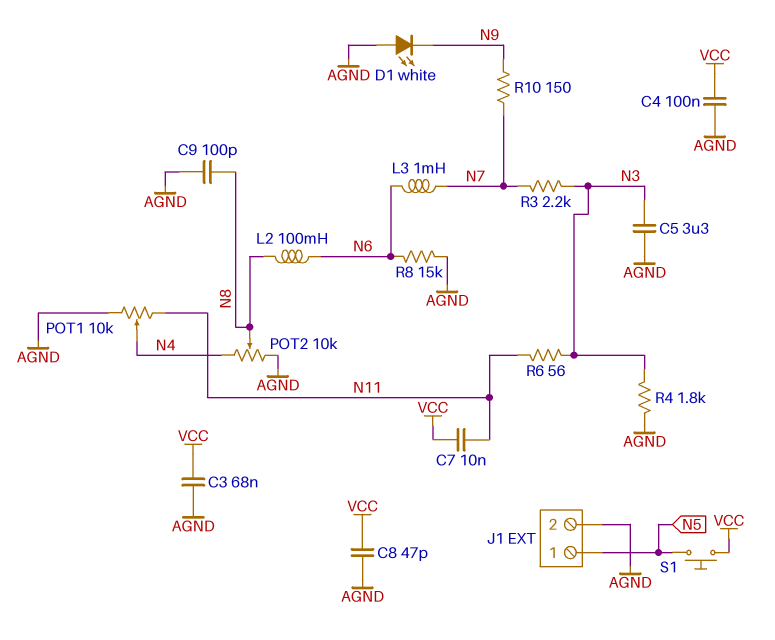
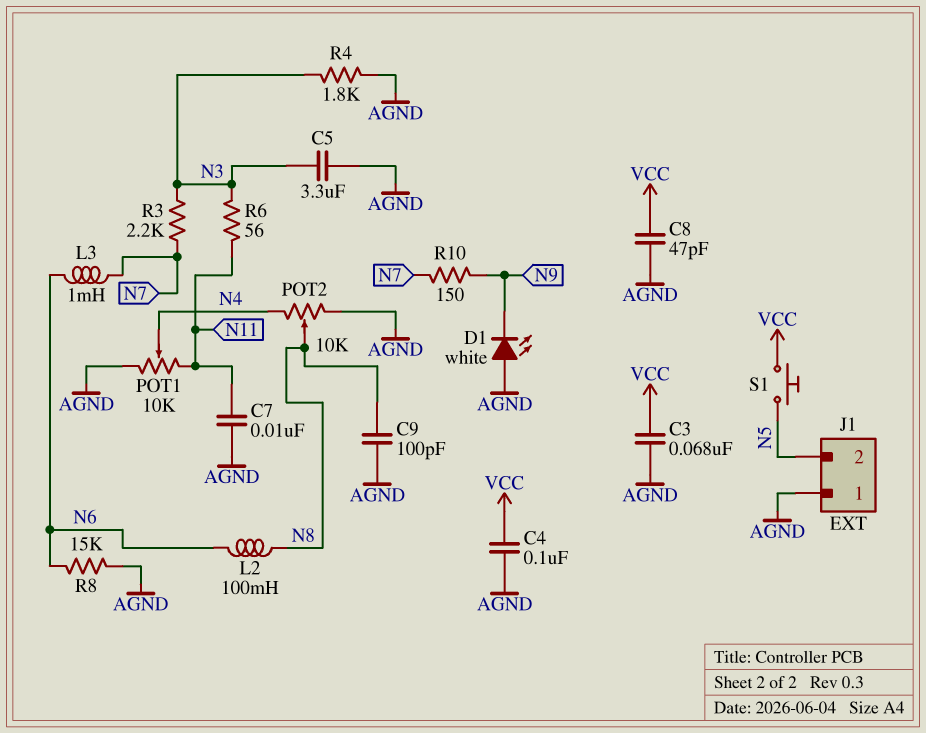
C7: 10nF (N11, VCC) -> 10nF (AGND, N11)
J1 pin 1: N5 -> AGND
J1 pin 2: AGND -> N5

